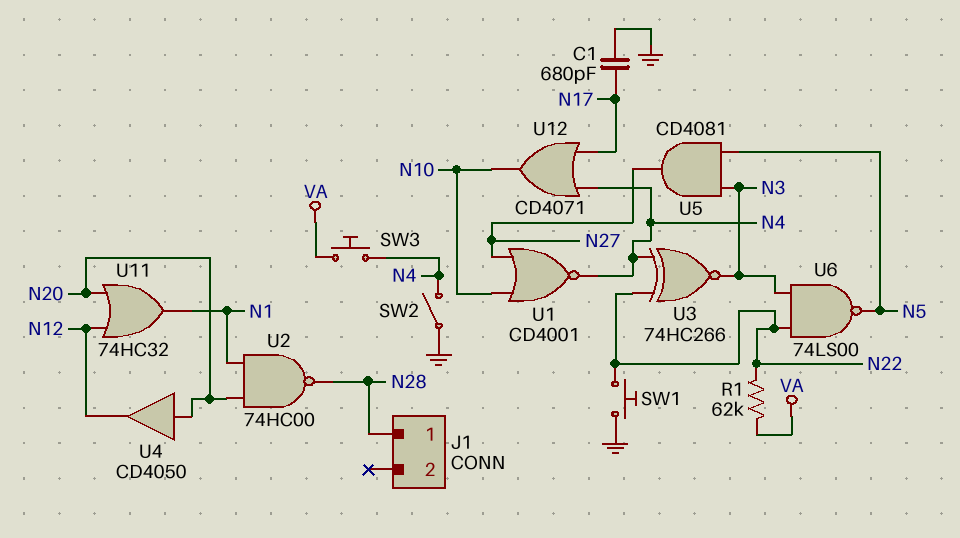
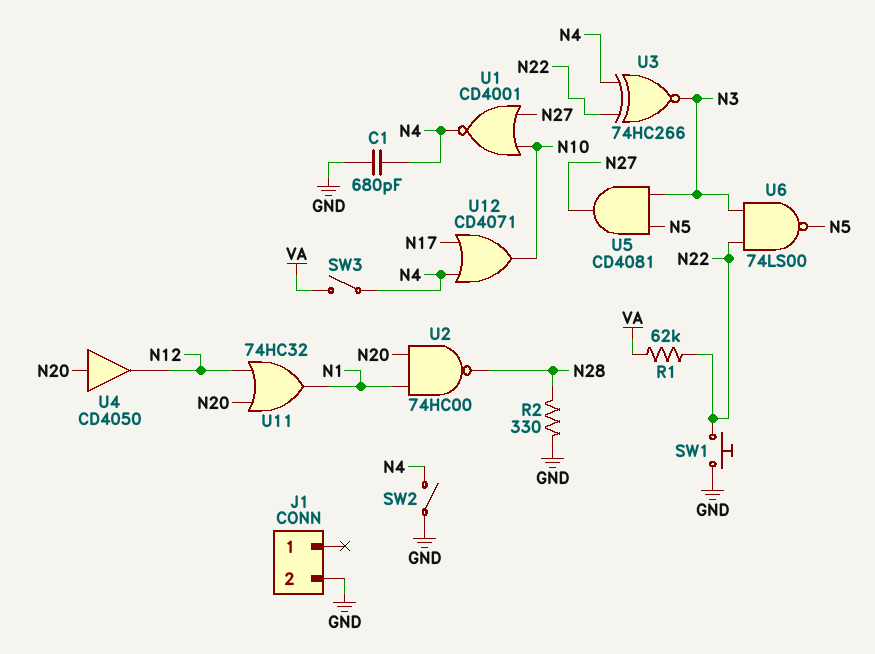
C1: 680pF (GND, N17) -> 680pF (GND, N4)
J1 pin 1: N28 -> none
J1 pin 2: none -> GND
R2: none -> 330 (GND, N28)
SW3: button (N4, VA) -> switch (N4, VA)

